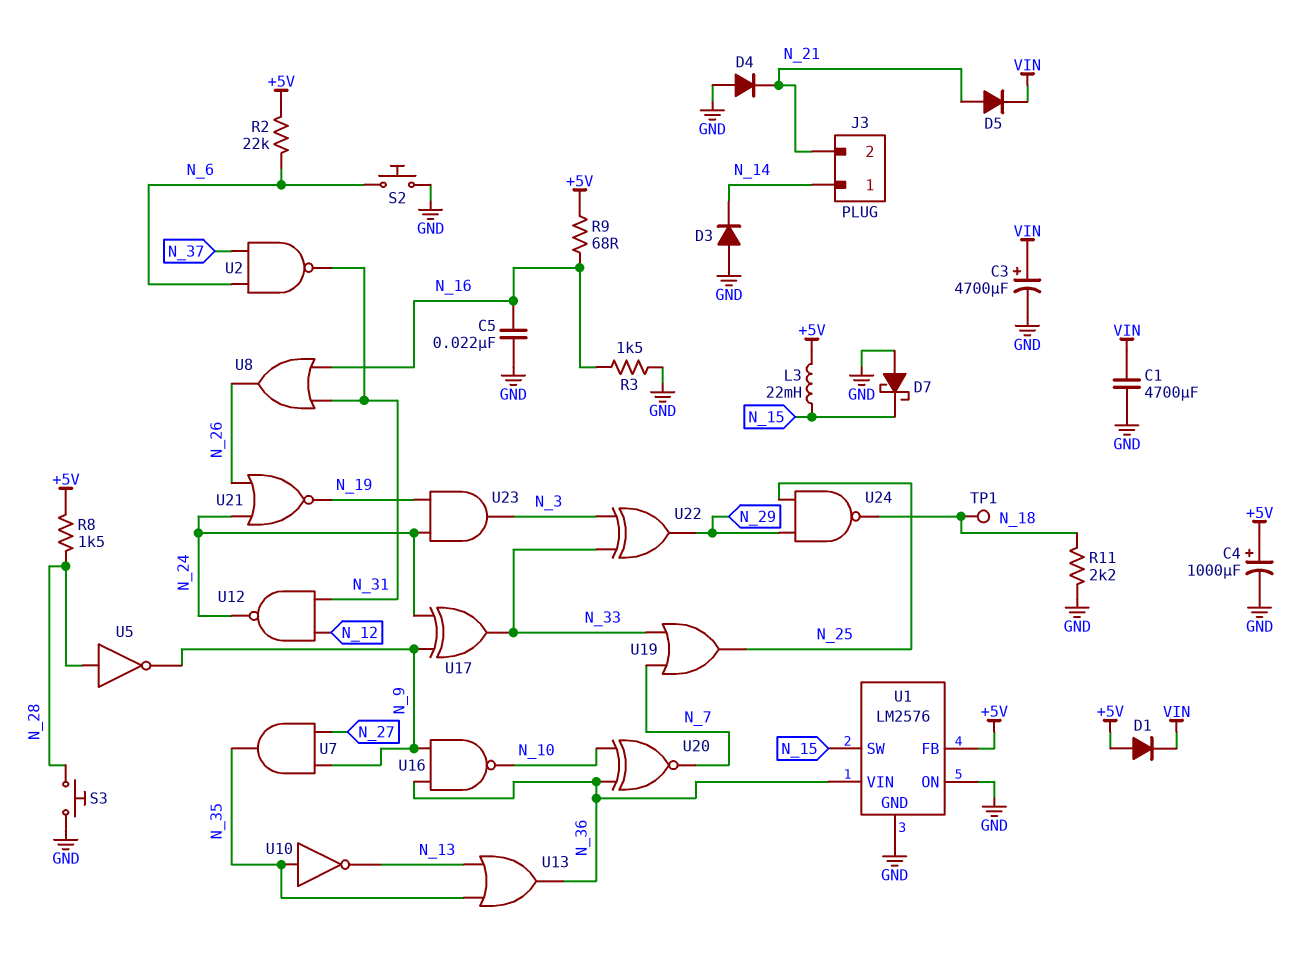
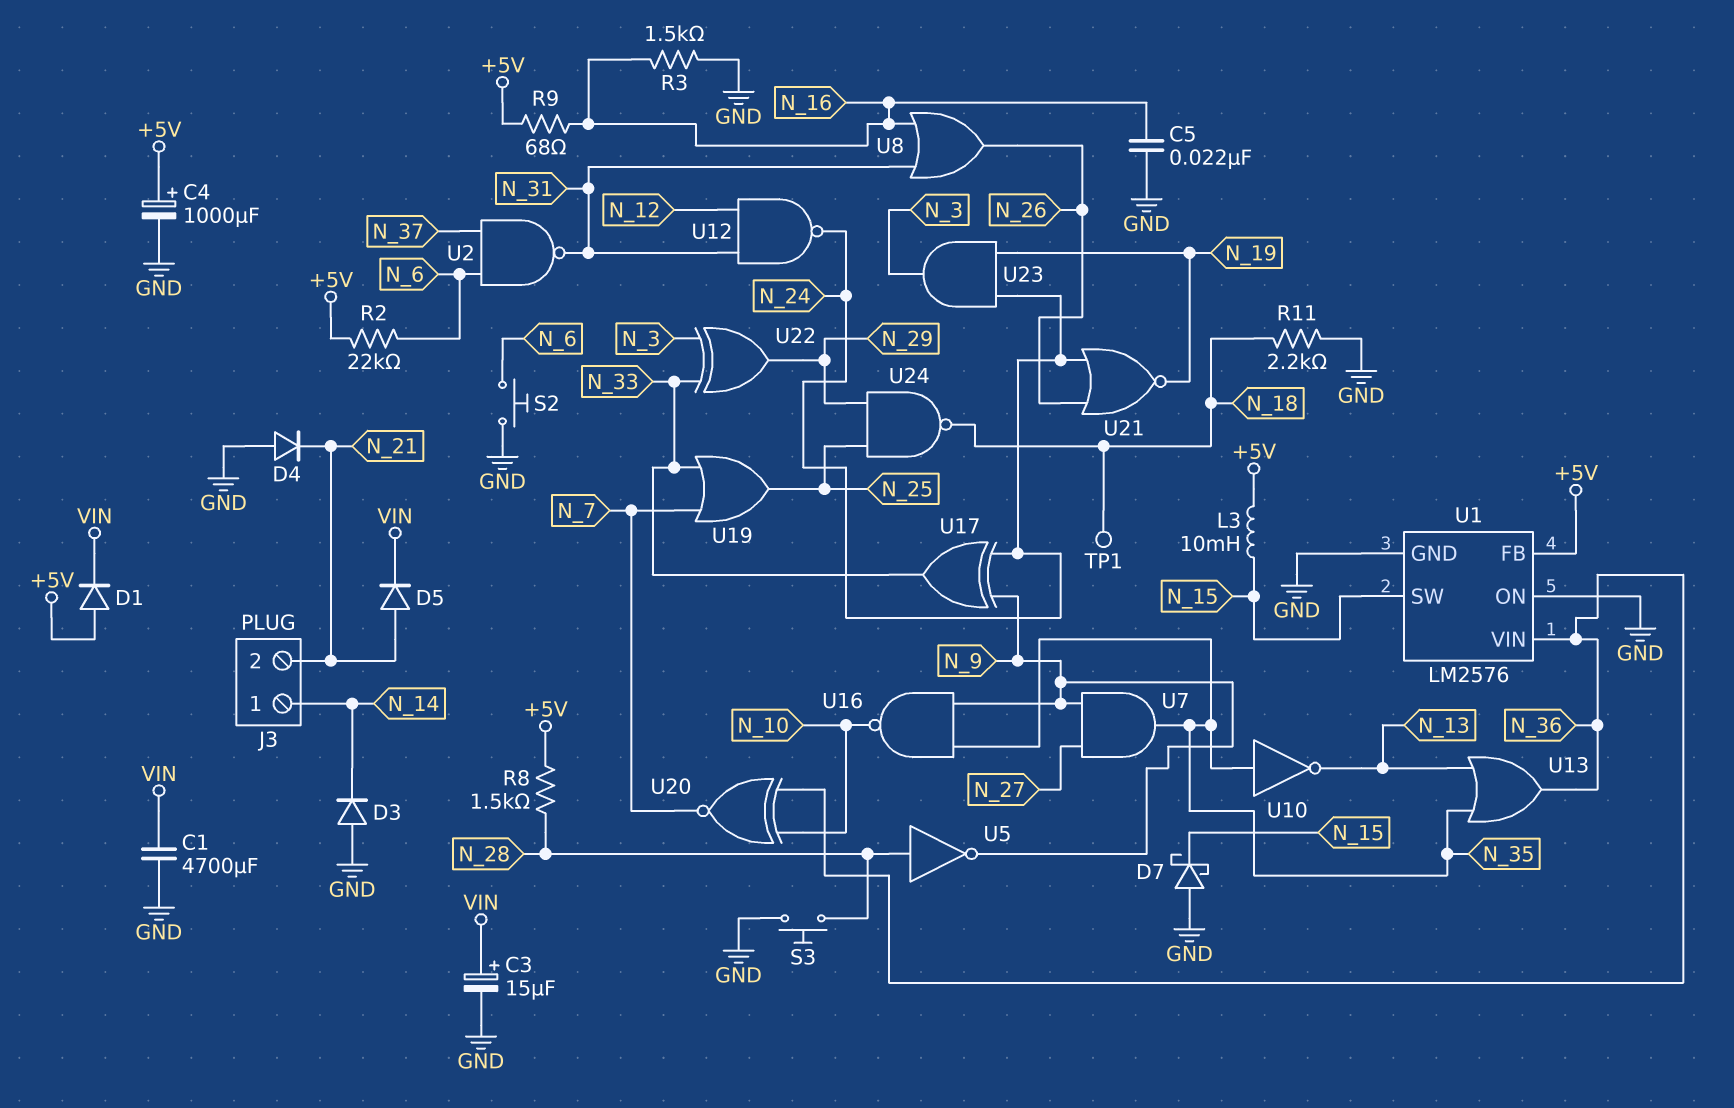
C3: 4700uF (plus VIN, minus GND) -> 15uF (plus VIN, minus GND)
L3: 22mH (+5V, N_15) -> 10mH (+5V, N_15)
U16: NAND (in N_9, in N_36, out N_10) -> NAND (in N_9, in N_35, out N_10)

